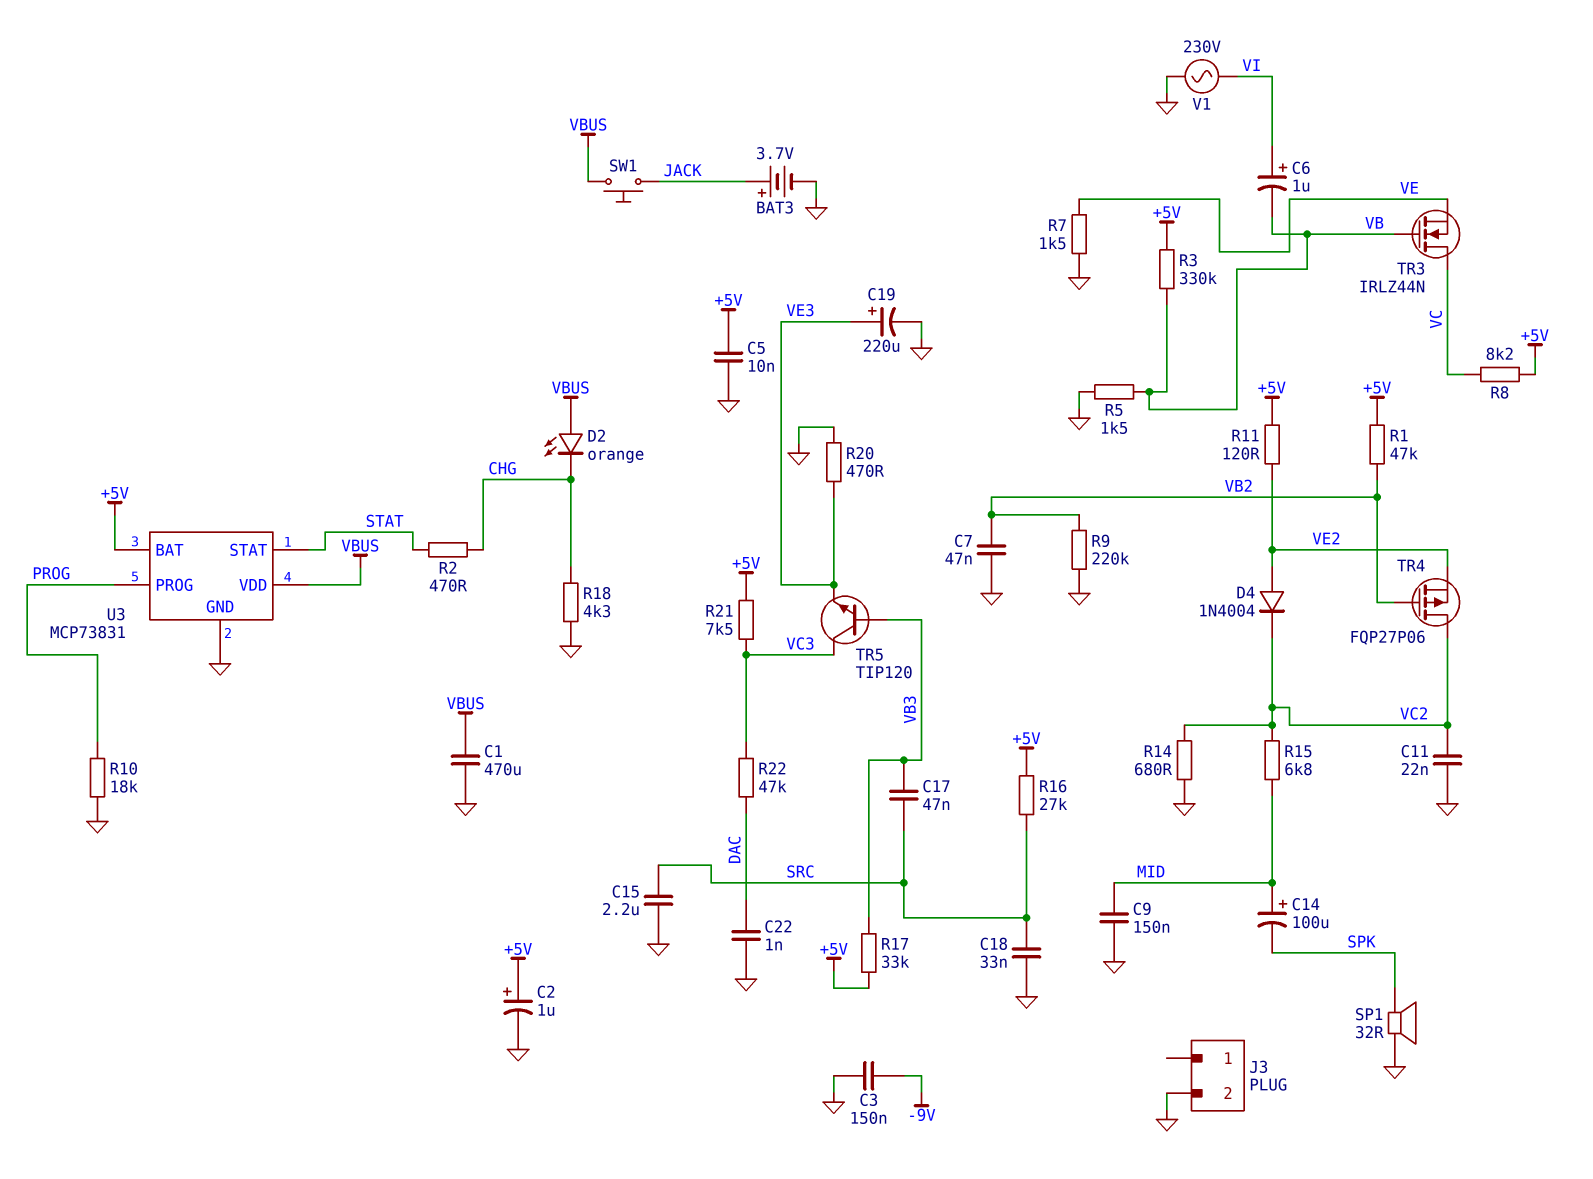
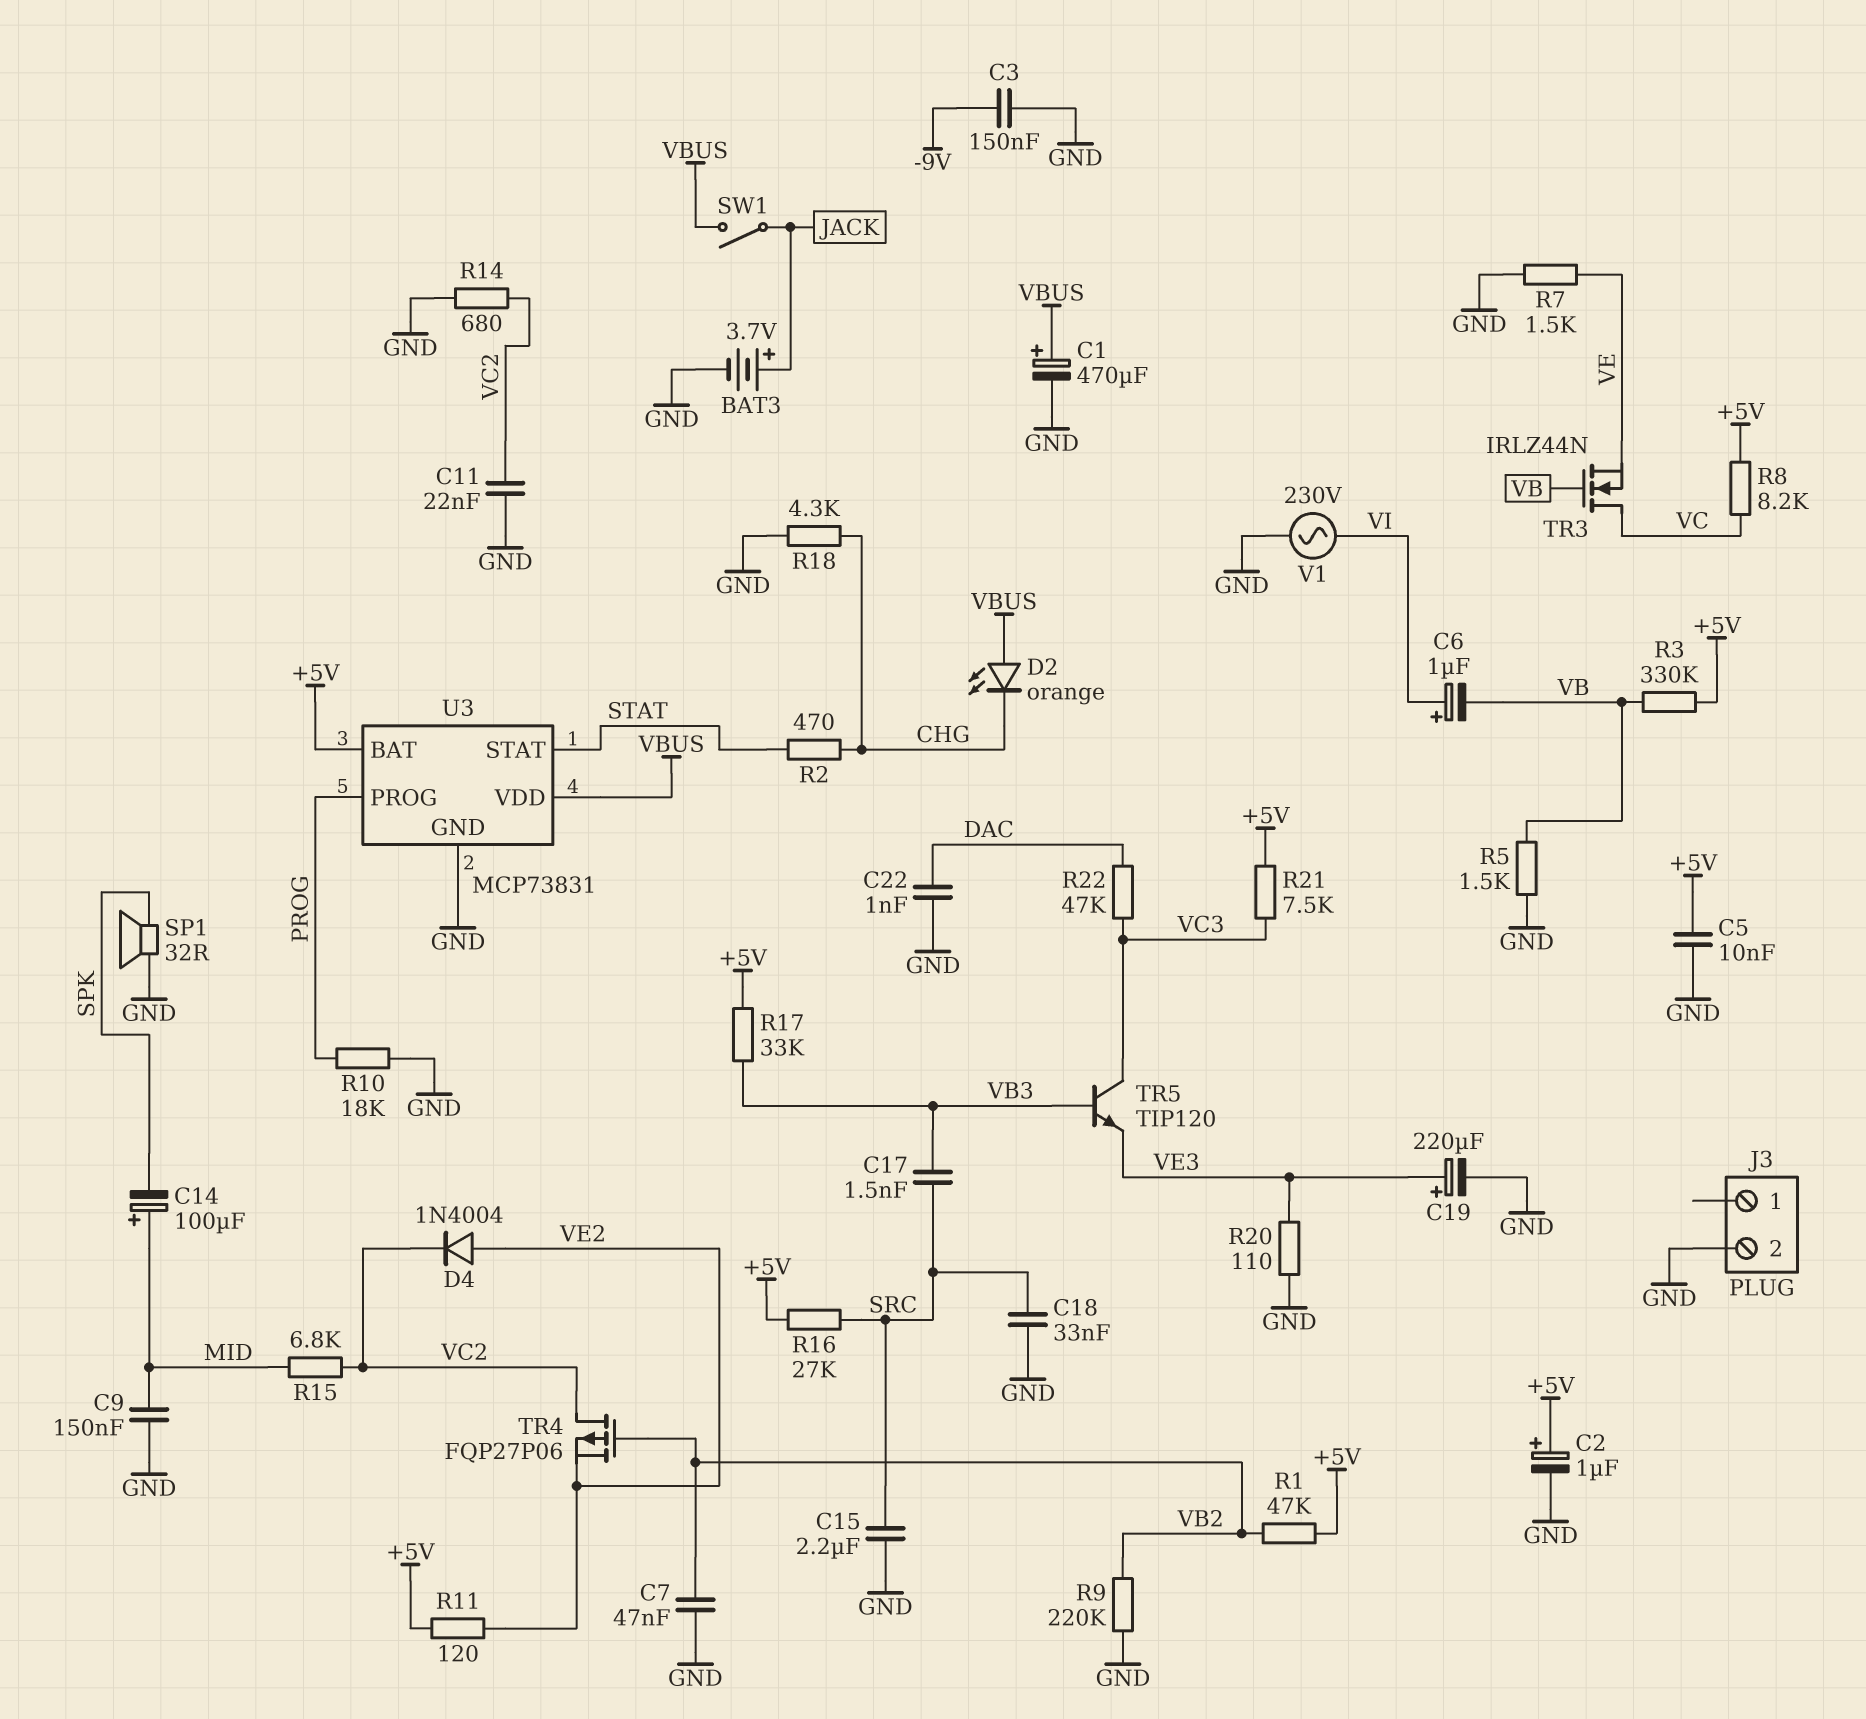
C1: 470uF (GND, VBUS) -> 470uF (plus VBUS, minus GND)
C17: 47nF (SRC, VB3) -> 1.5nF (SRC, VB3)
R20: 470 (GND, VE3) -> 110 (GND, VE3)
SW1: button (JACK, VBUS) -> switch (JACK, VBUS)

